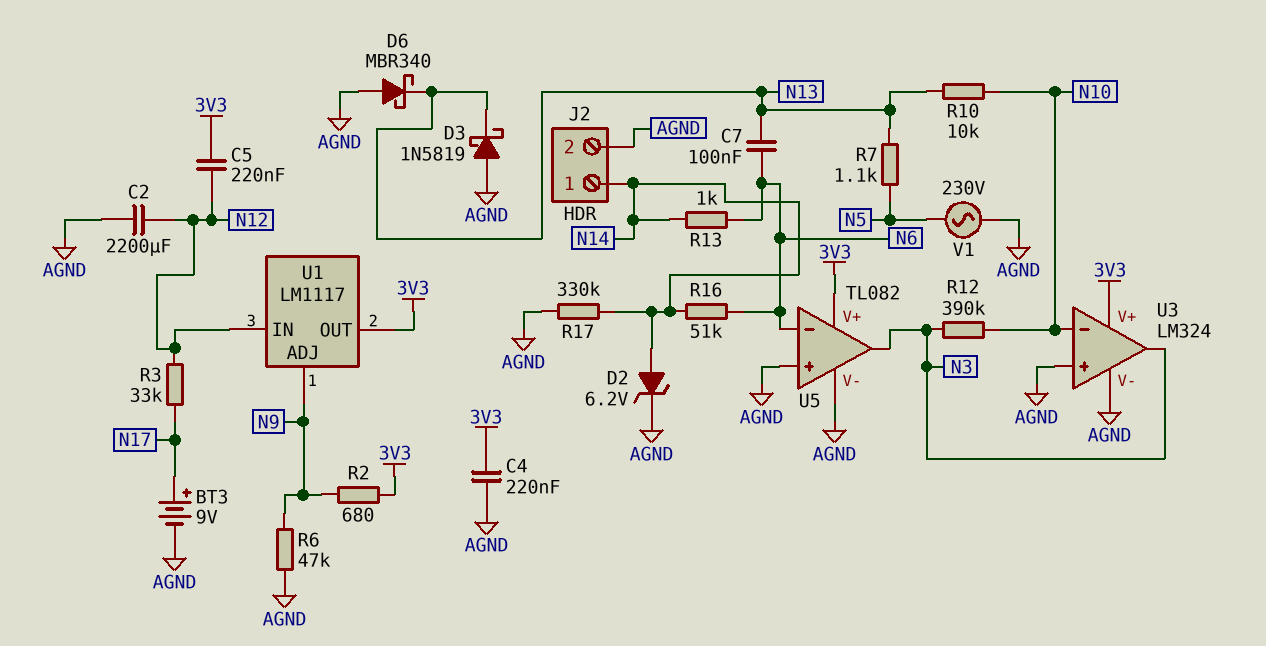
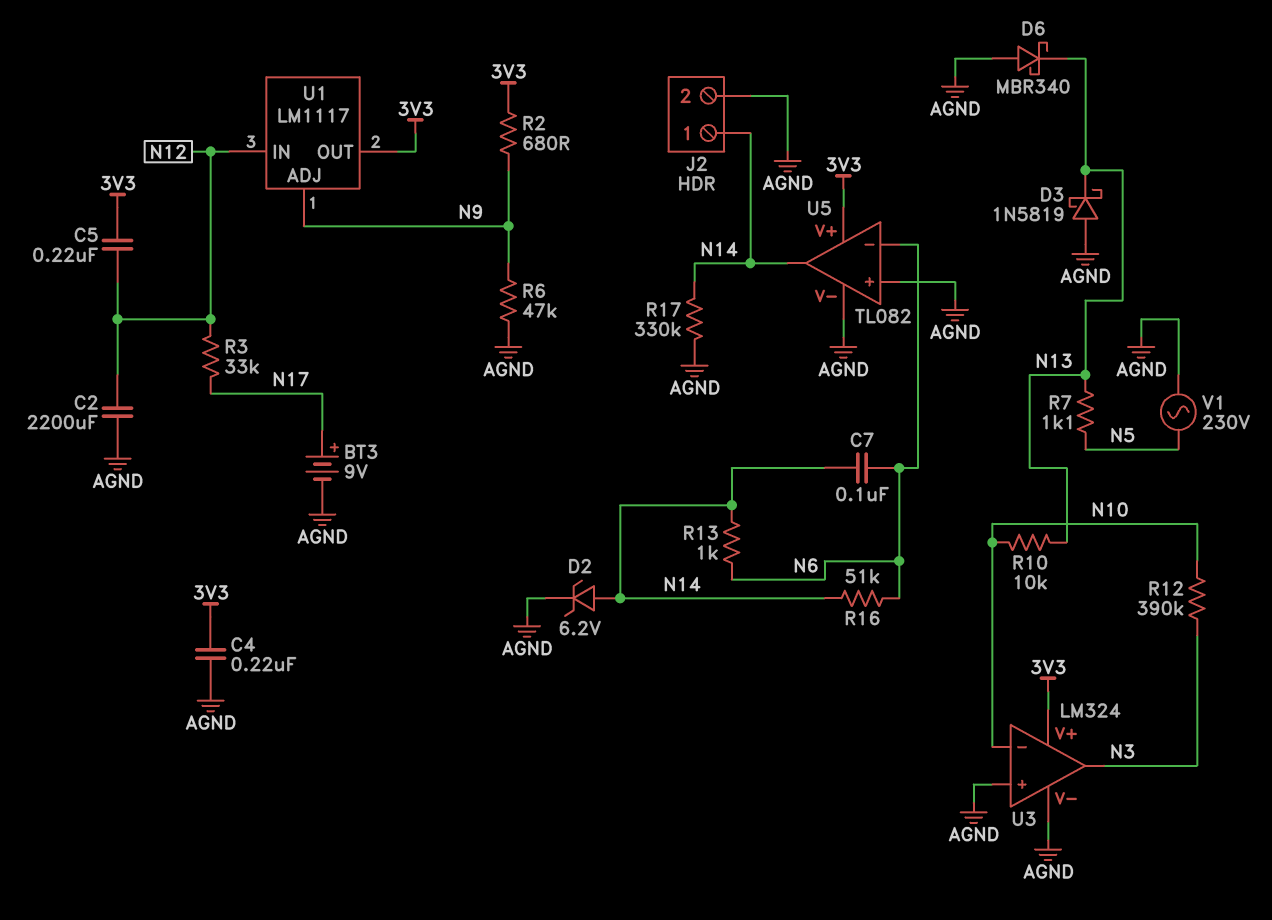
C7: 100nF (N6, N13) -> 100nF (N6, N14)
U5 pin out: N3 -> N14

